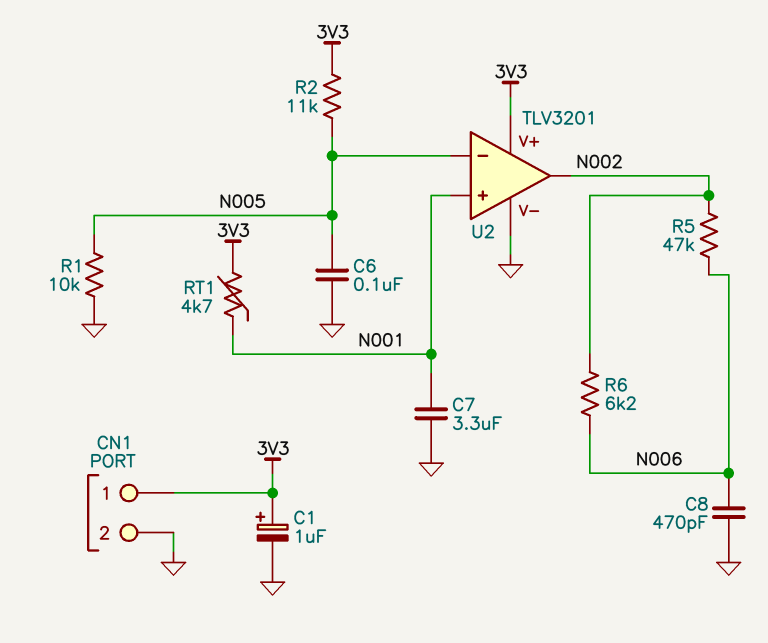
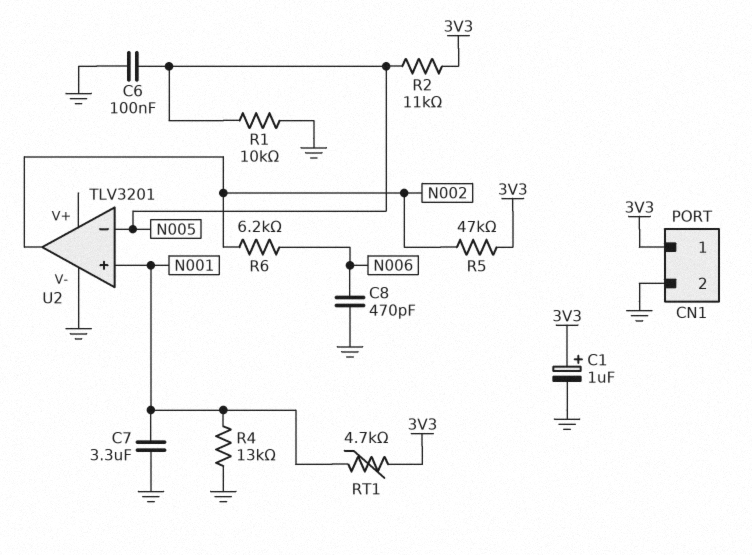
R4: none -> 13k (GND, N001)
R5: 47k (N002, N006) -> 47k (3V3, N002)
U2 pin V+: 3V3 -> none

